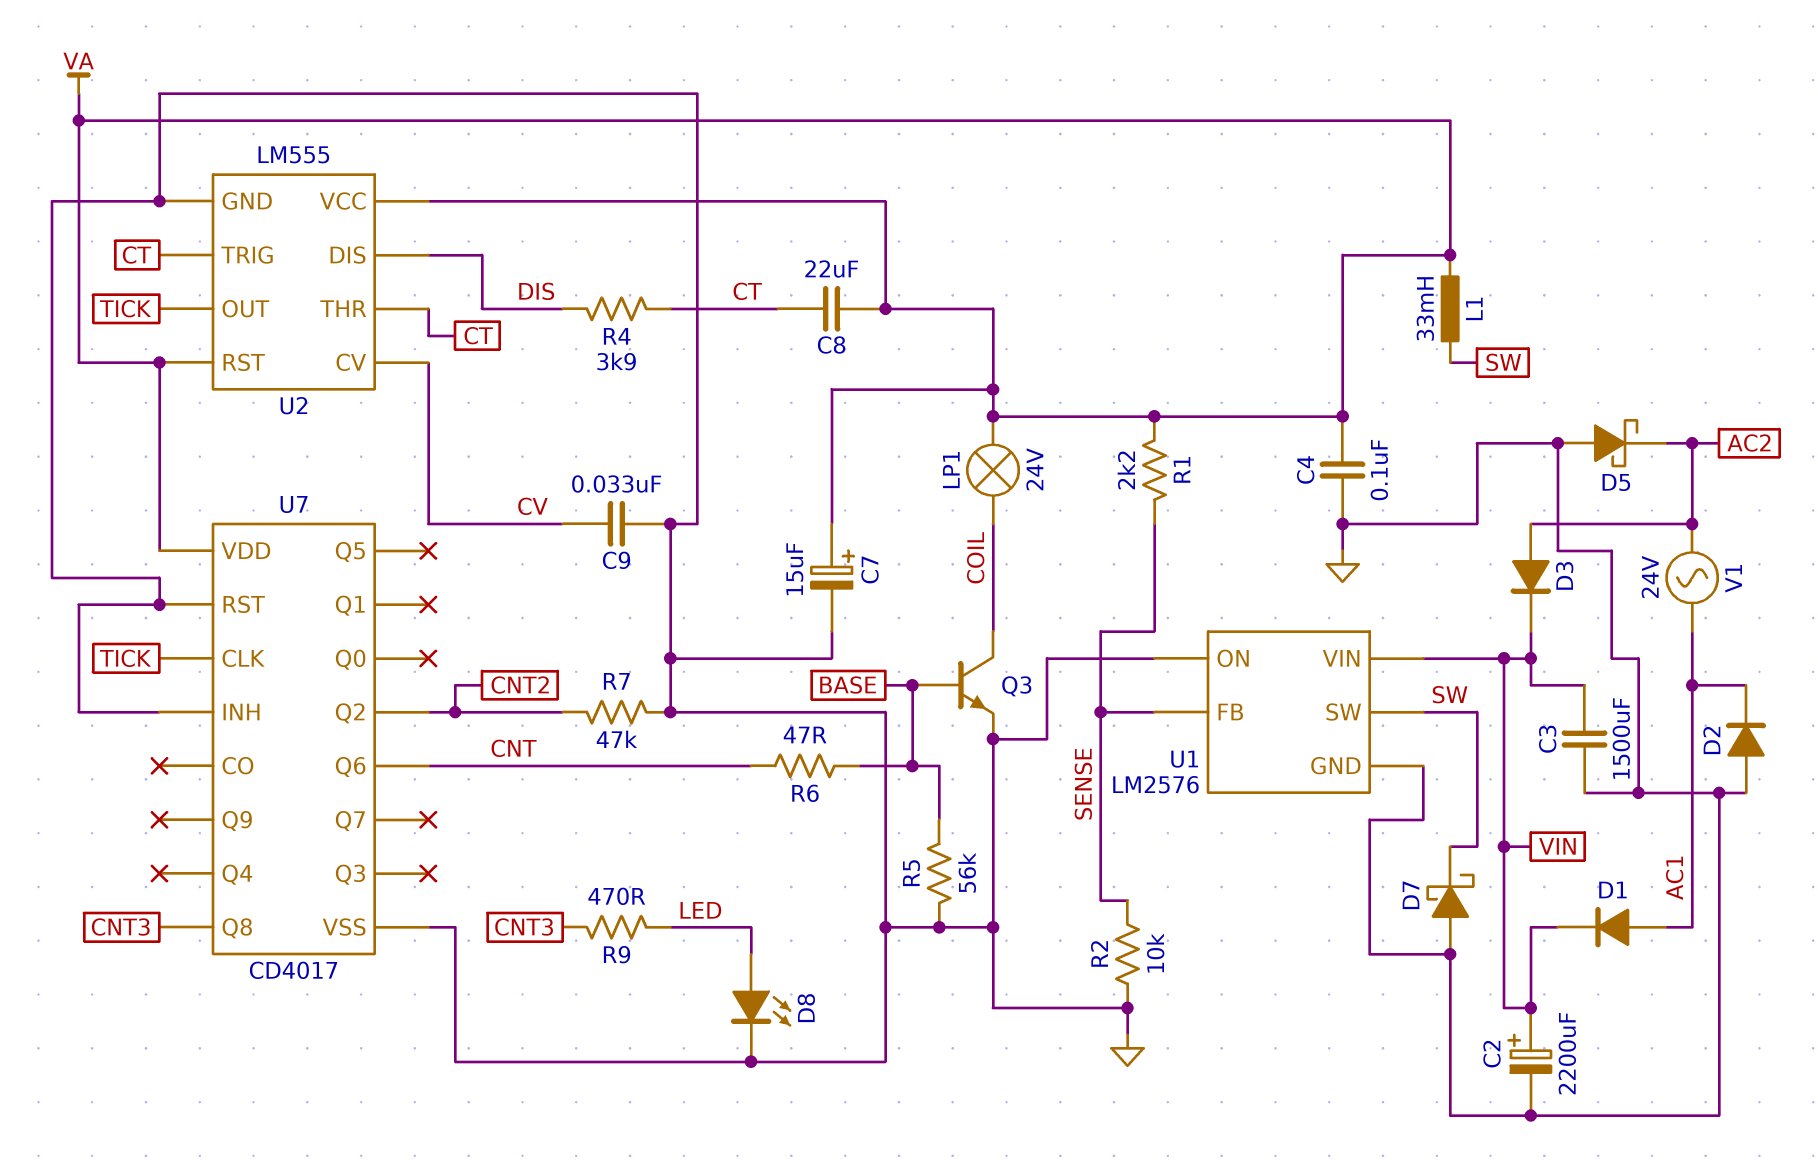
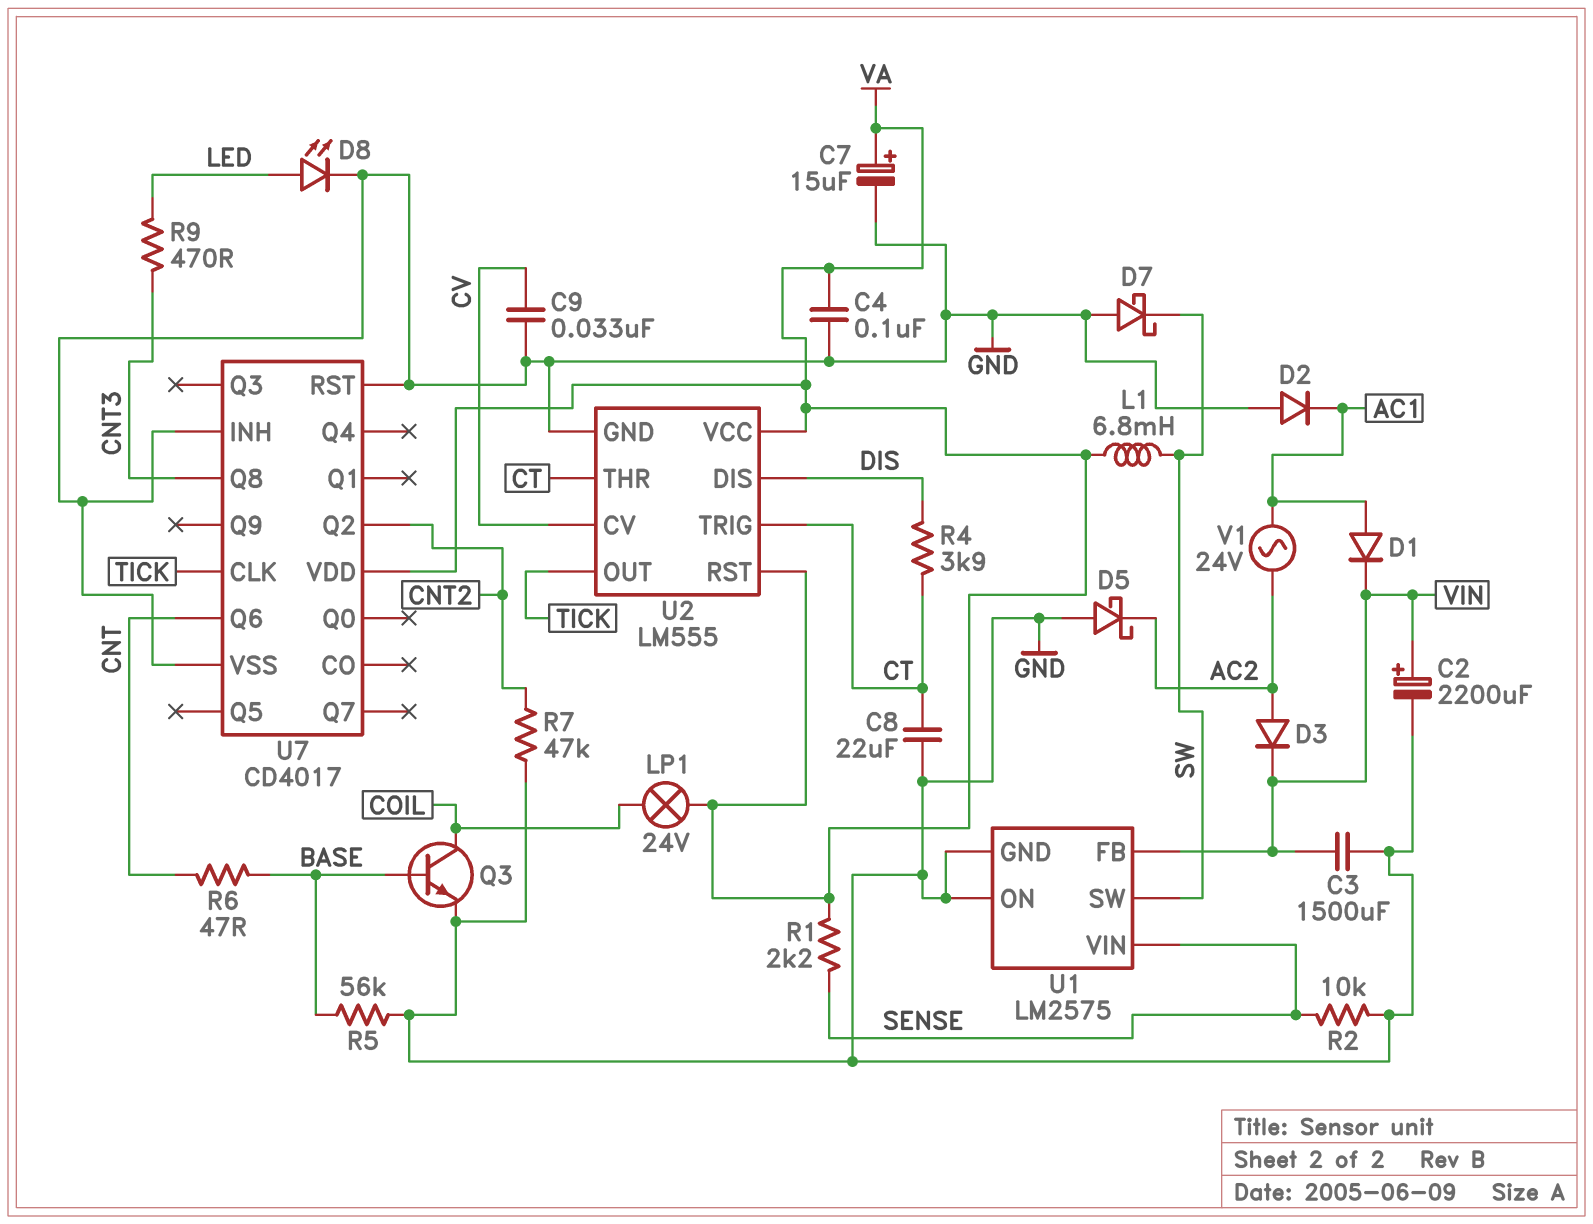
C8: 22uF (CT, VA) -> 22uF (CT, GND)
L1: 33mH (SW, VA) -> 6.8mH (SW, VA)
U1: LM2576 -> LM2575
U1 pin FB: SENSE -> VIN
U1 pin VIN: VIN -> SENSE

